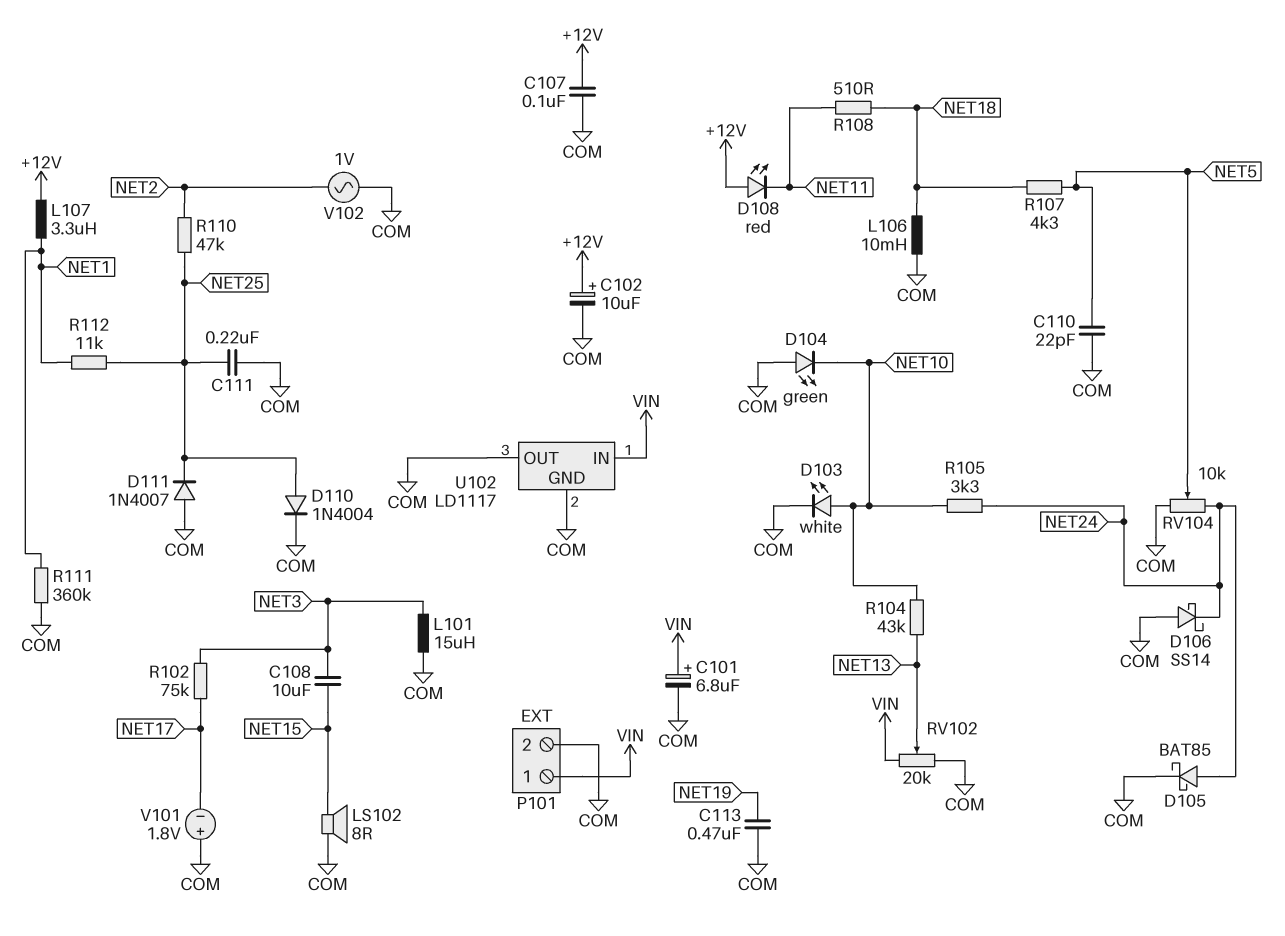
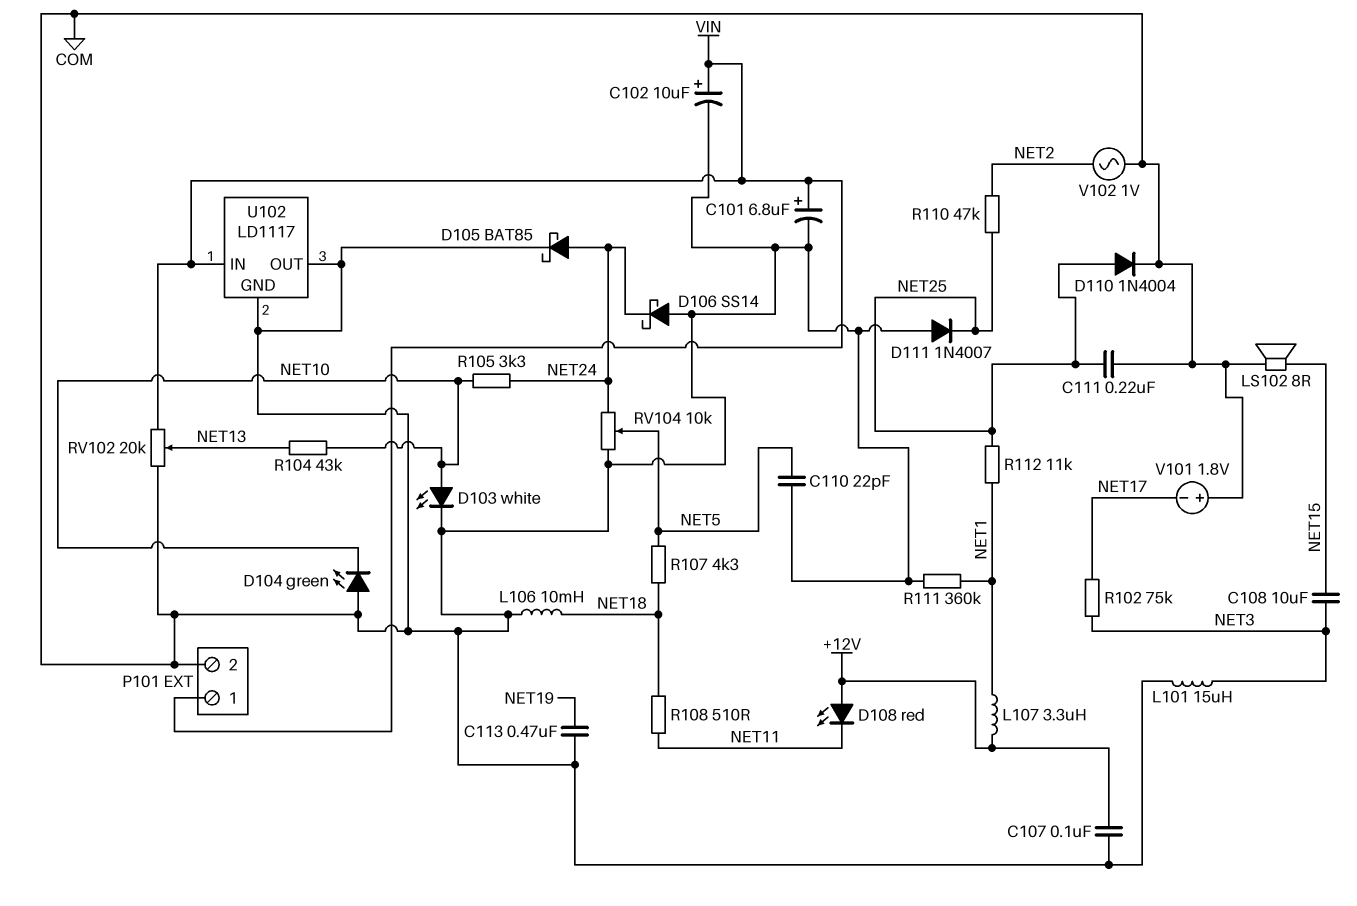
C102: 10uF (plus +12V, minus COM) -> 10uF (plus VIN, minus COM)

